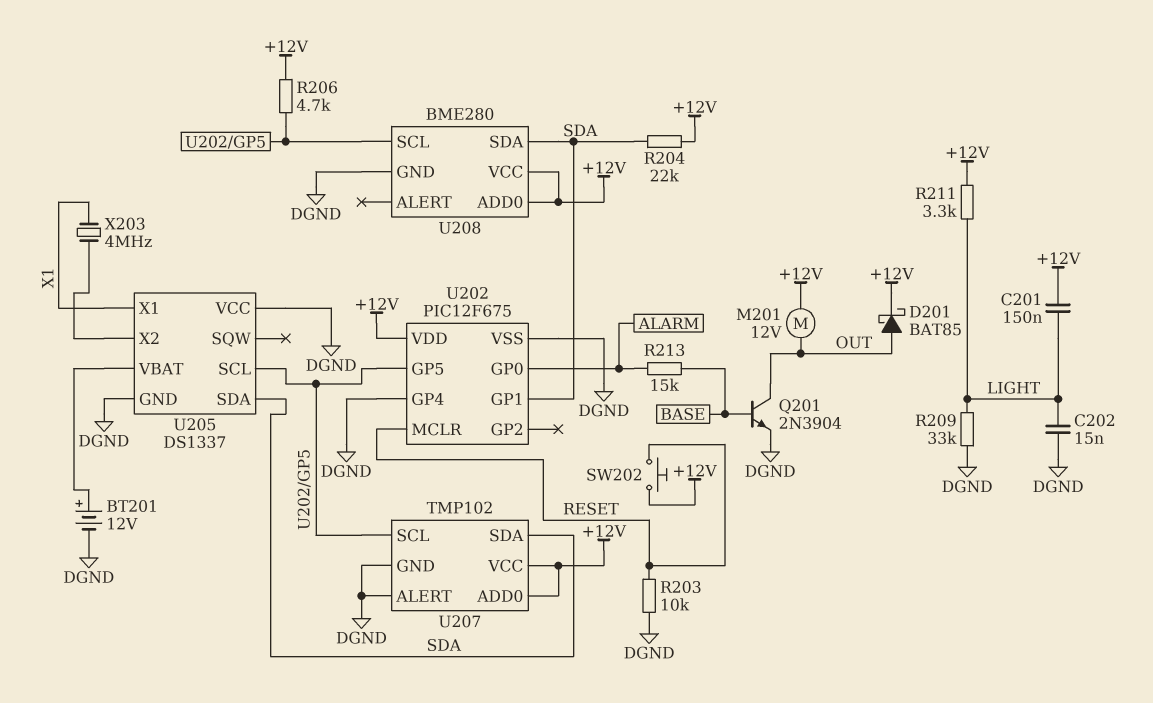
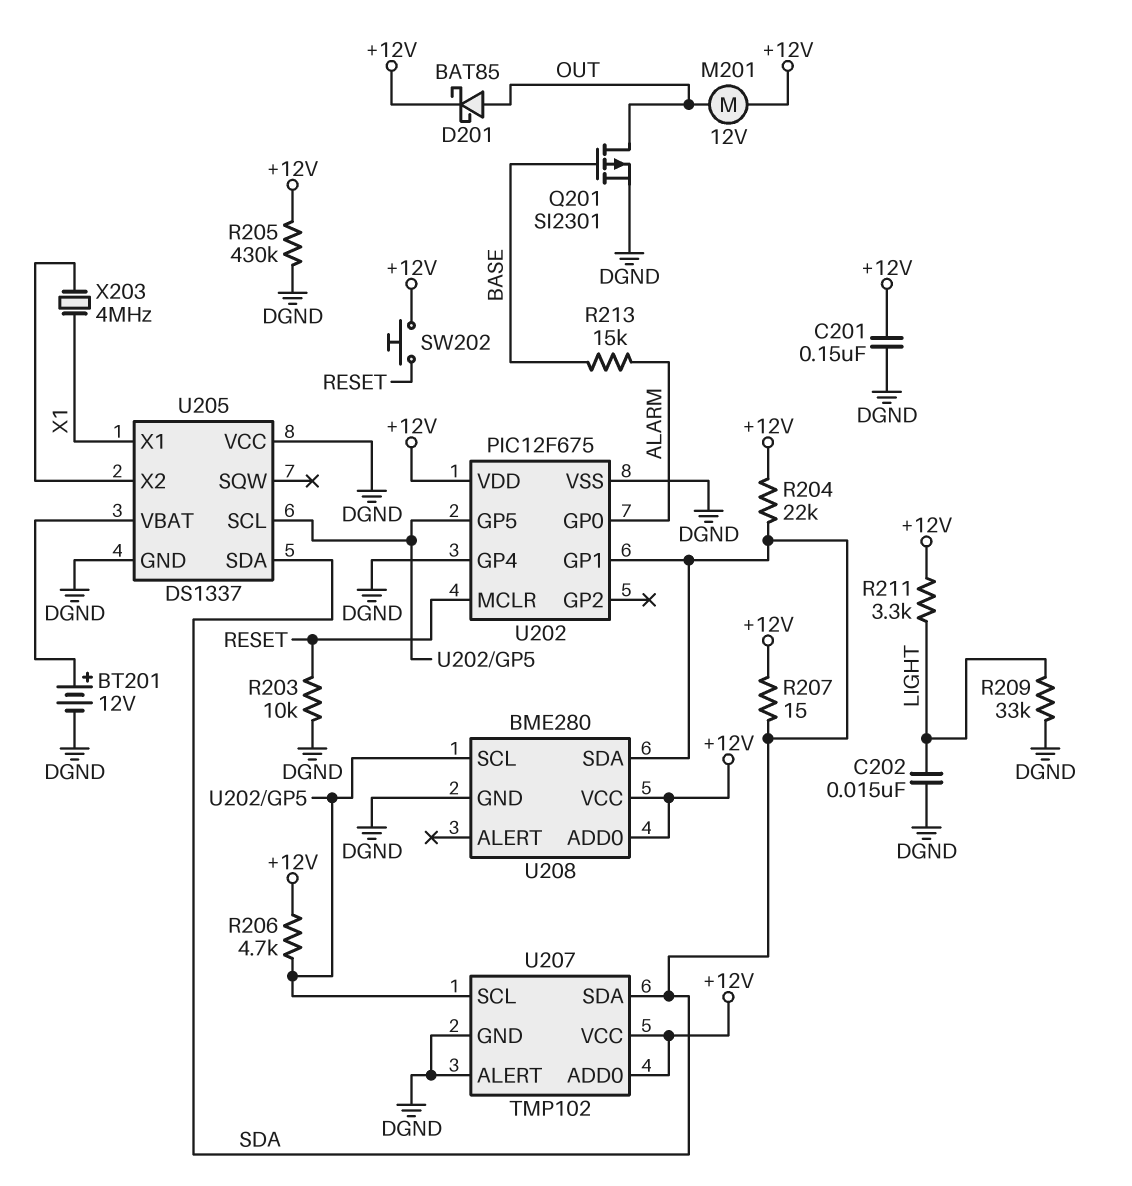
C201: 150nF (+12V, LIGHT) -> 150nF (+12V, DGND)
Q201: NPN 2N3904 (B BASE, C OUT, E DGND) -> PMOS SI2301 (G BASE, D OUT, S DGND)
R205: none -> 430k (+12V, DGND)
R207: none -> 15 (+12V, SDA)

